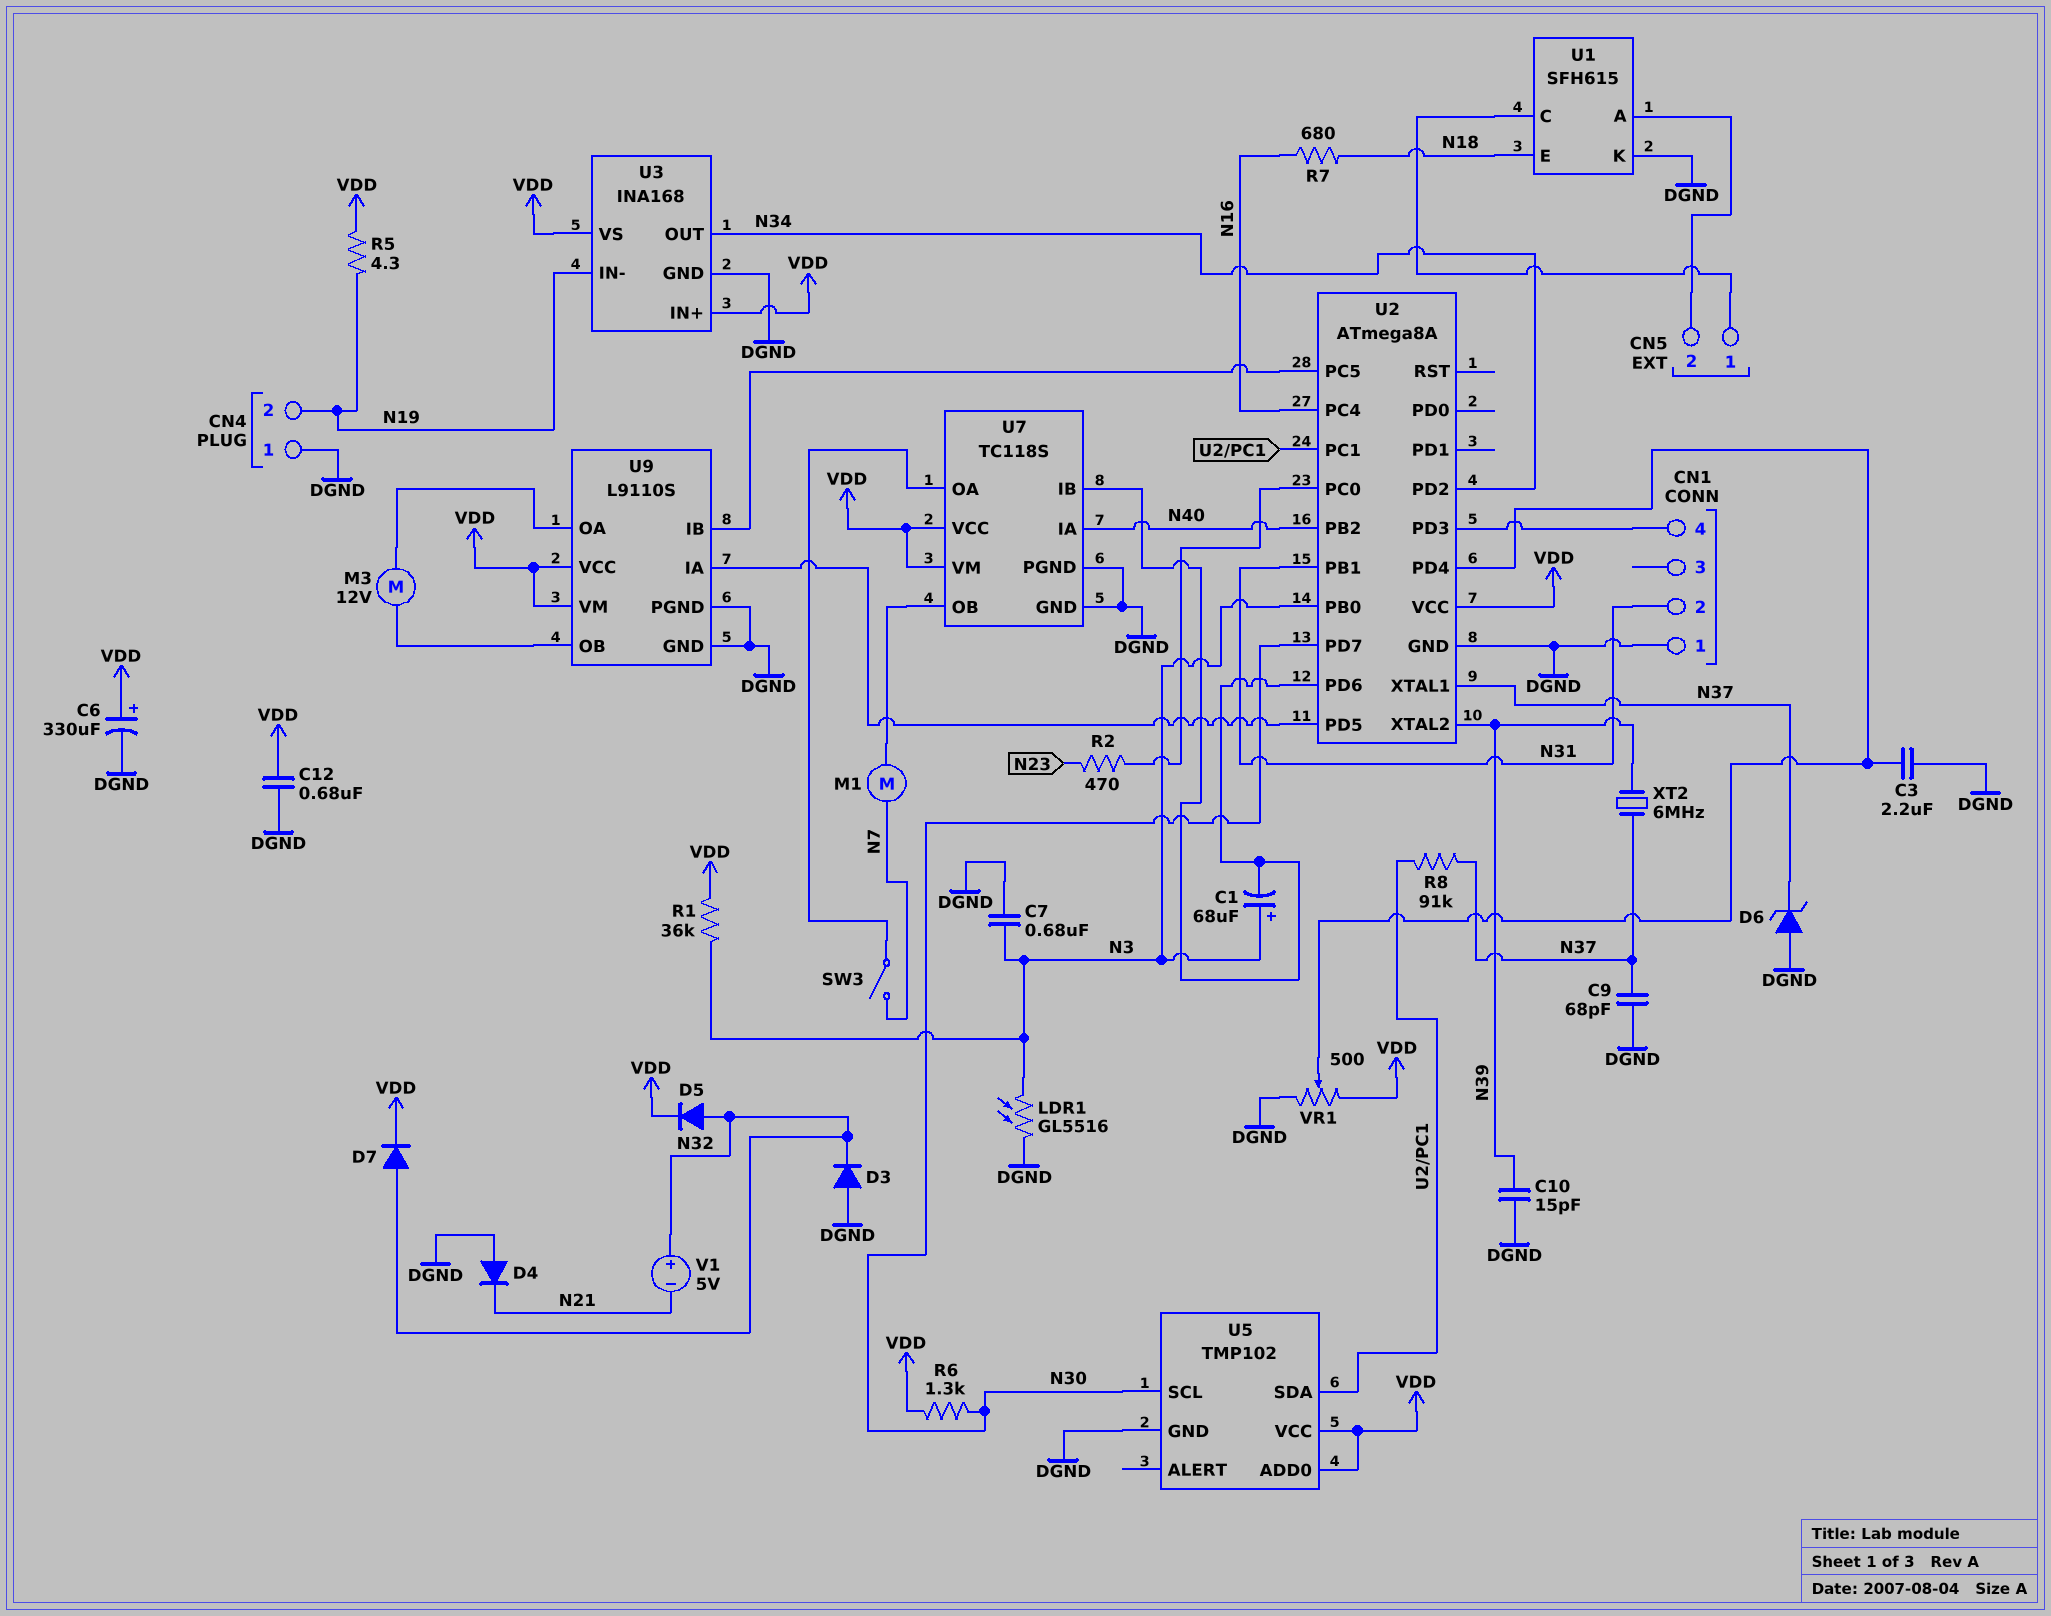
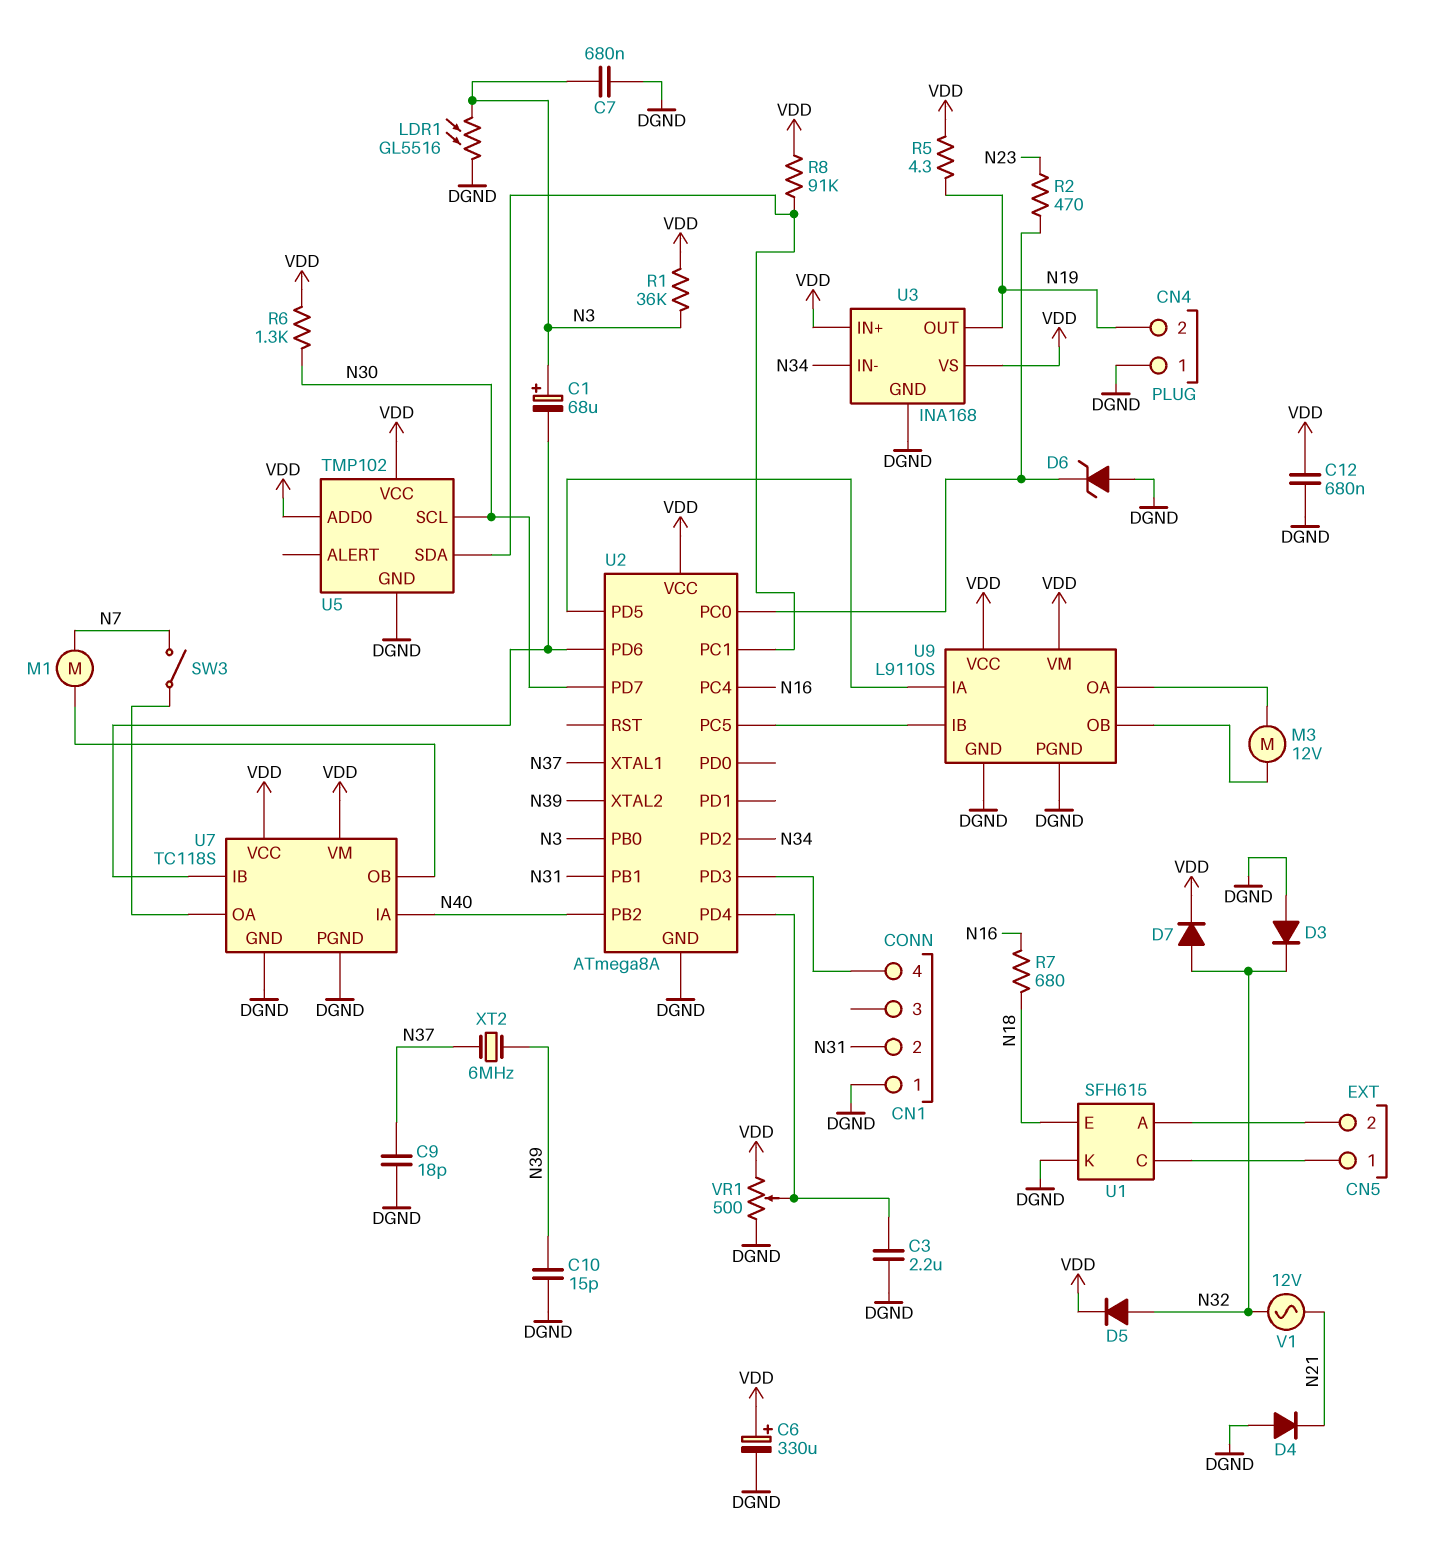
C9: 68pF (DGND, N37) -> 18pF (DGND, N37)
D6: zener (A DGND, K N37) -> zener (A DGND, K U2/PC0)
R8: 91k (N37, U2/PC1) -> 91k (U2/PC1, VDD)
U3 pin IN-: N19 -> N34
U3 pin OUT: N34 -> N19
V1: 5V (plus N32, minus N21) -> AC 12V (N21, N32)

